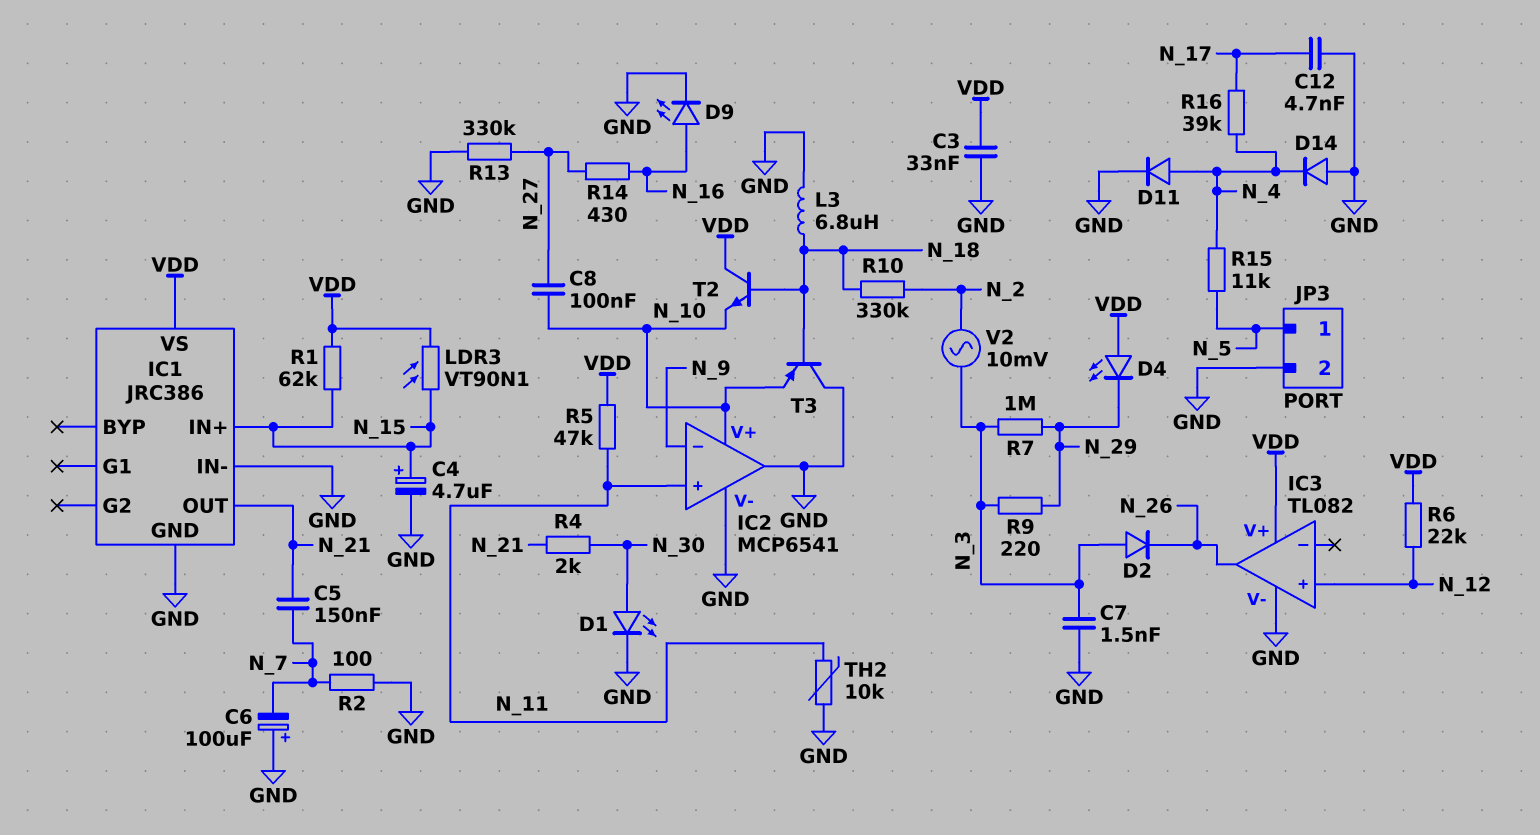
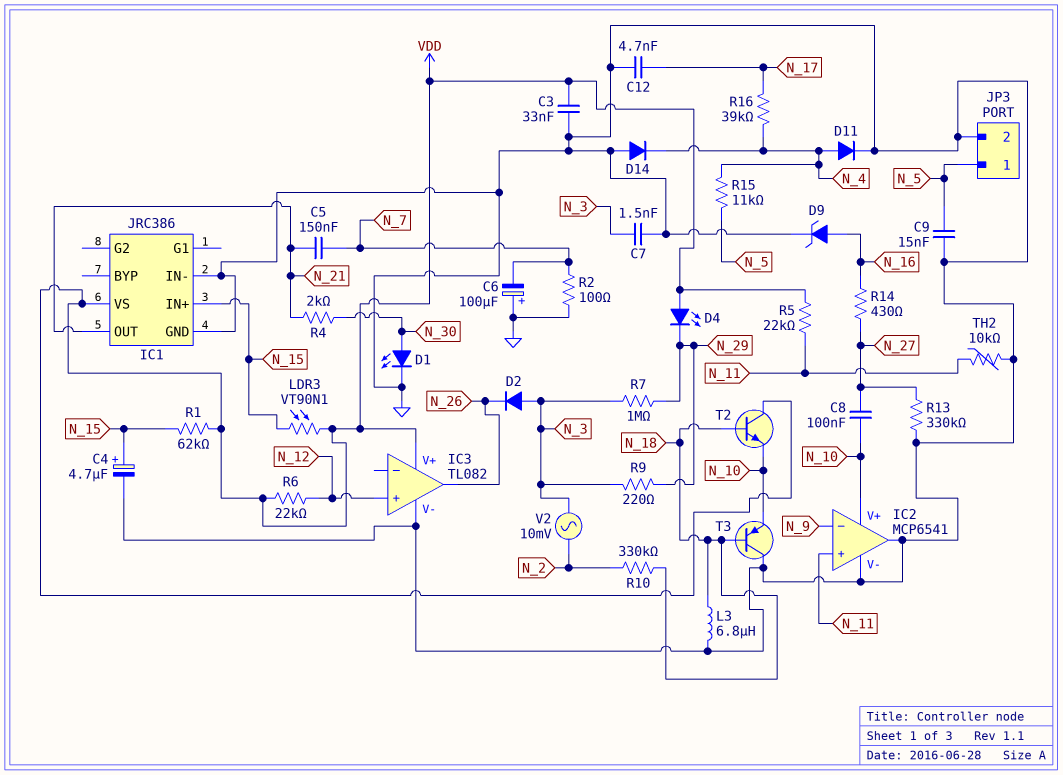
C9: none -> 15nF (GND, N_5)
D9: LED (A N_16, K GND) -> zener (A N_16, K GND)
R5: 47k (N_11, VDD) -> 22k (N_11, VDD)

